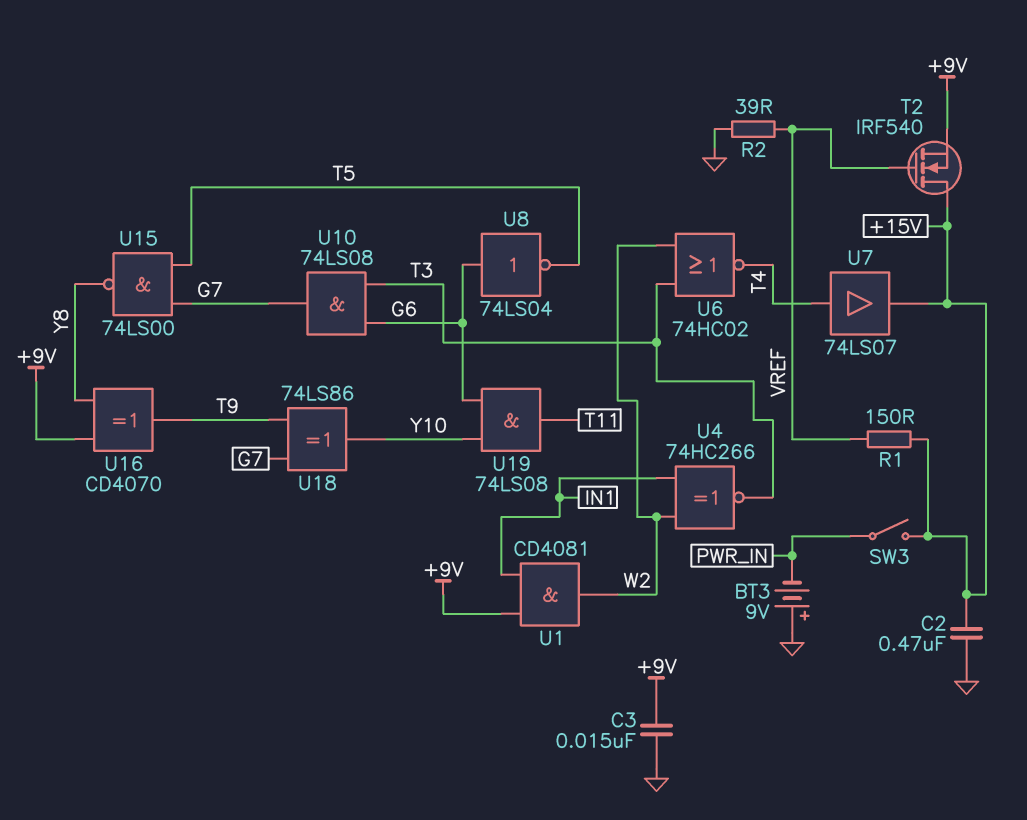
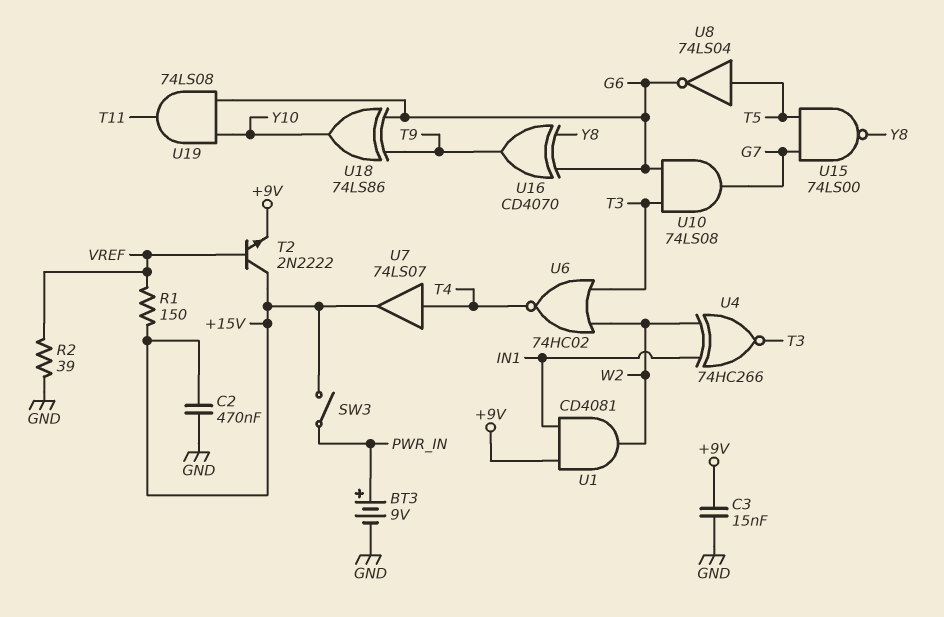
BT3: 9V (plus GND, minus PWR_IN) -> 9V (plus PWR_IN, minus GND)
T2: NMOS IRF540 (G VREF, D +15V, S +9V) -> NPN 2N2222 (B VREF, C +15V, E +9V)
U8: NOT 74LS04 (in G6, out T5) -> NOT 74LS04 (in T5, out G6)
U16: XOR CD4070 (in +9V, in Y8, out T9) -> XOR CD4070 (in G6, in Y8, out T9)
U18: XOR 74LS86 (in G7, in T9, out Y10) -> XOR 74LS86 (in G6, in T9, out Y10)

